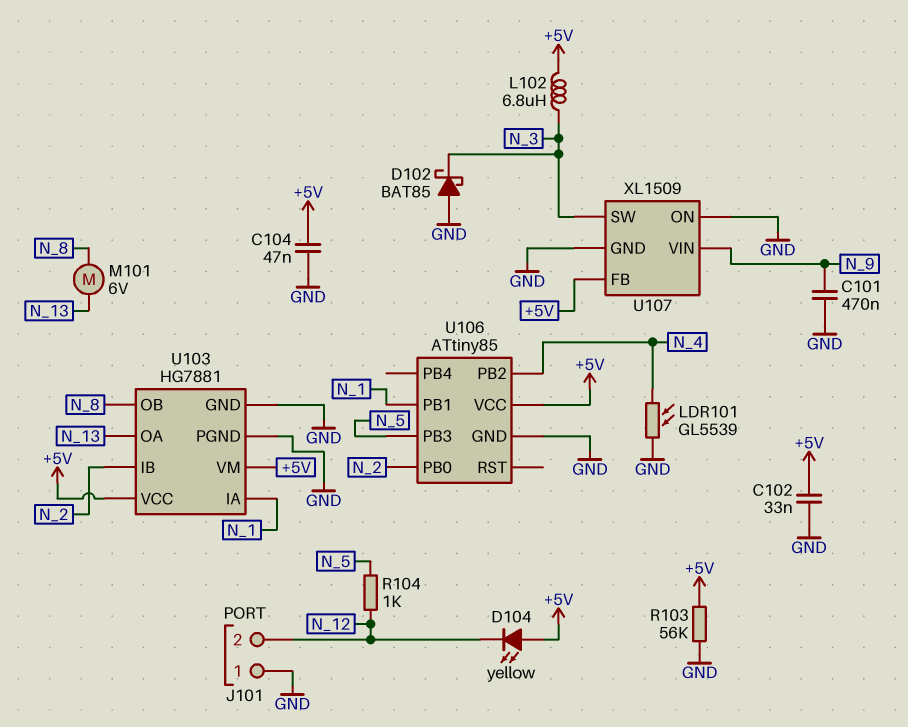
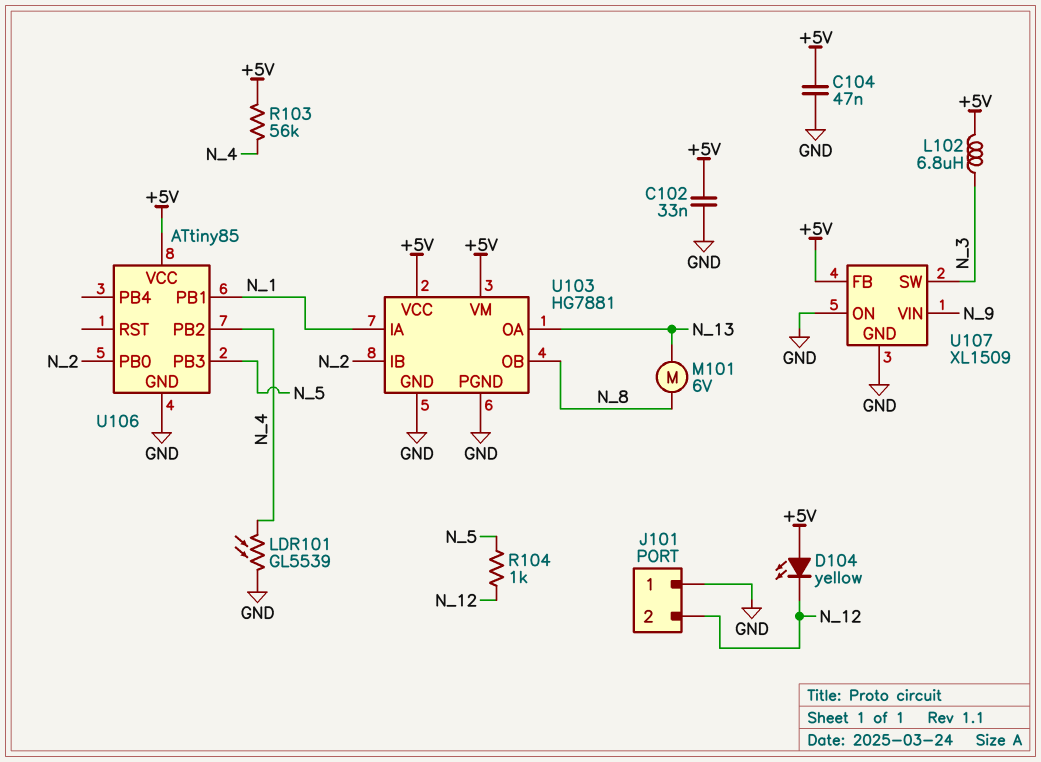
C101: 470nF (GND, N_9) -> none
D102: schottky BAT85 (A GND, K N_3) -> none
R103: 56k (+5V, GND) -> 56k (+5V, N_4)

